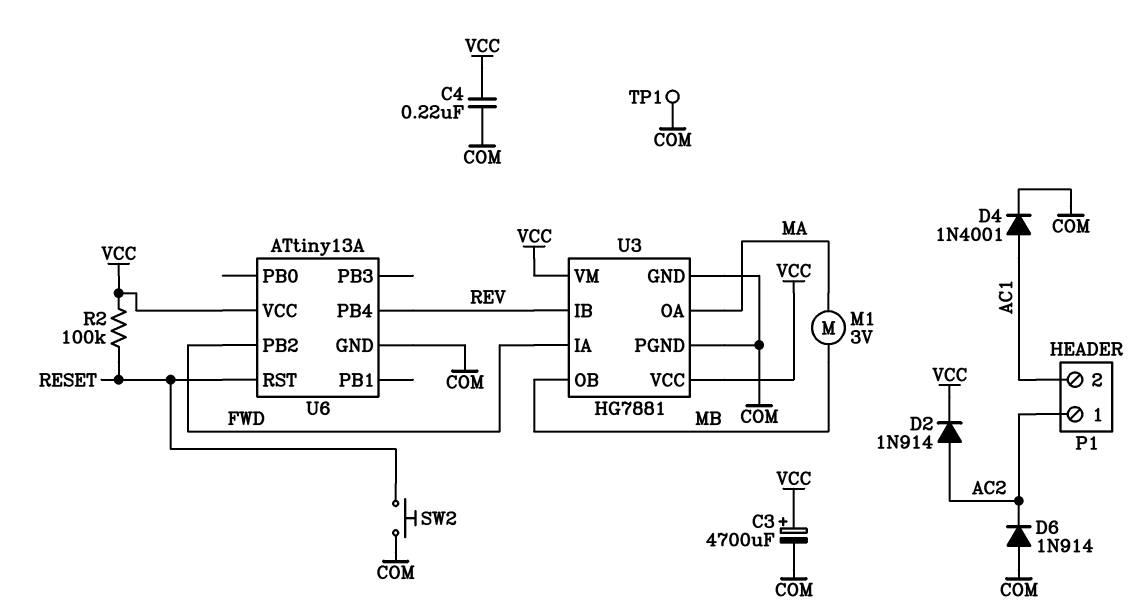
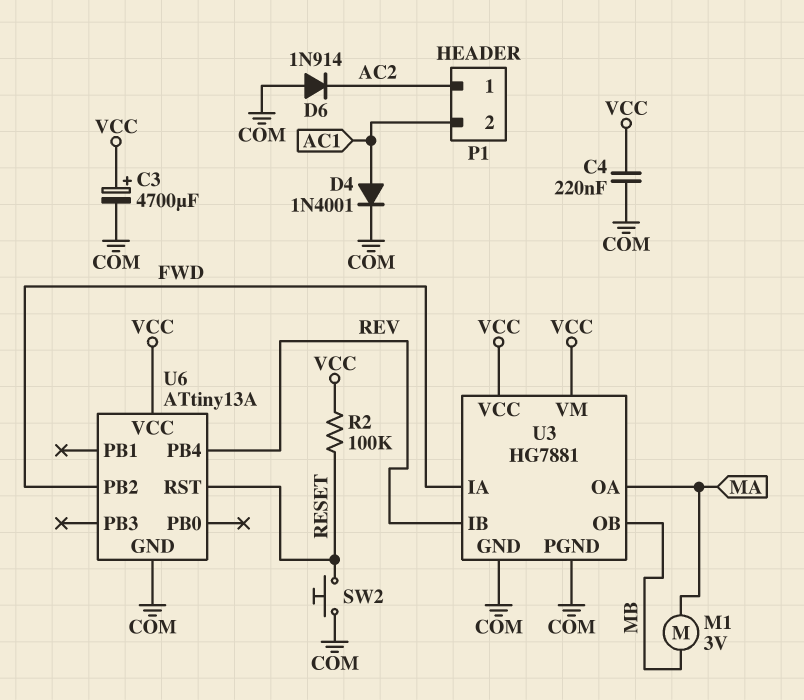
D2: diode 1N914 (A AC2, K VCC) -> none
TP1: test point (COM) -> none

